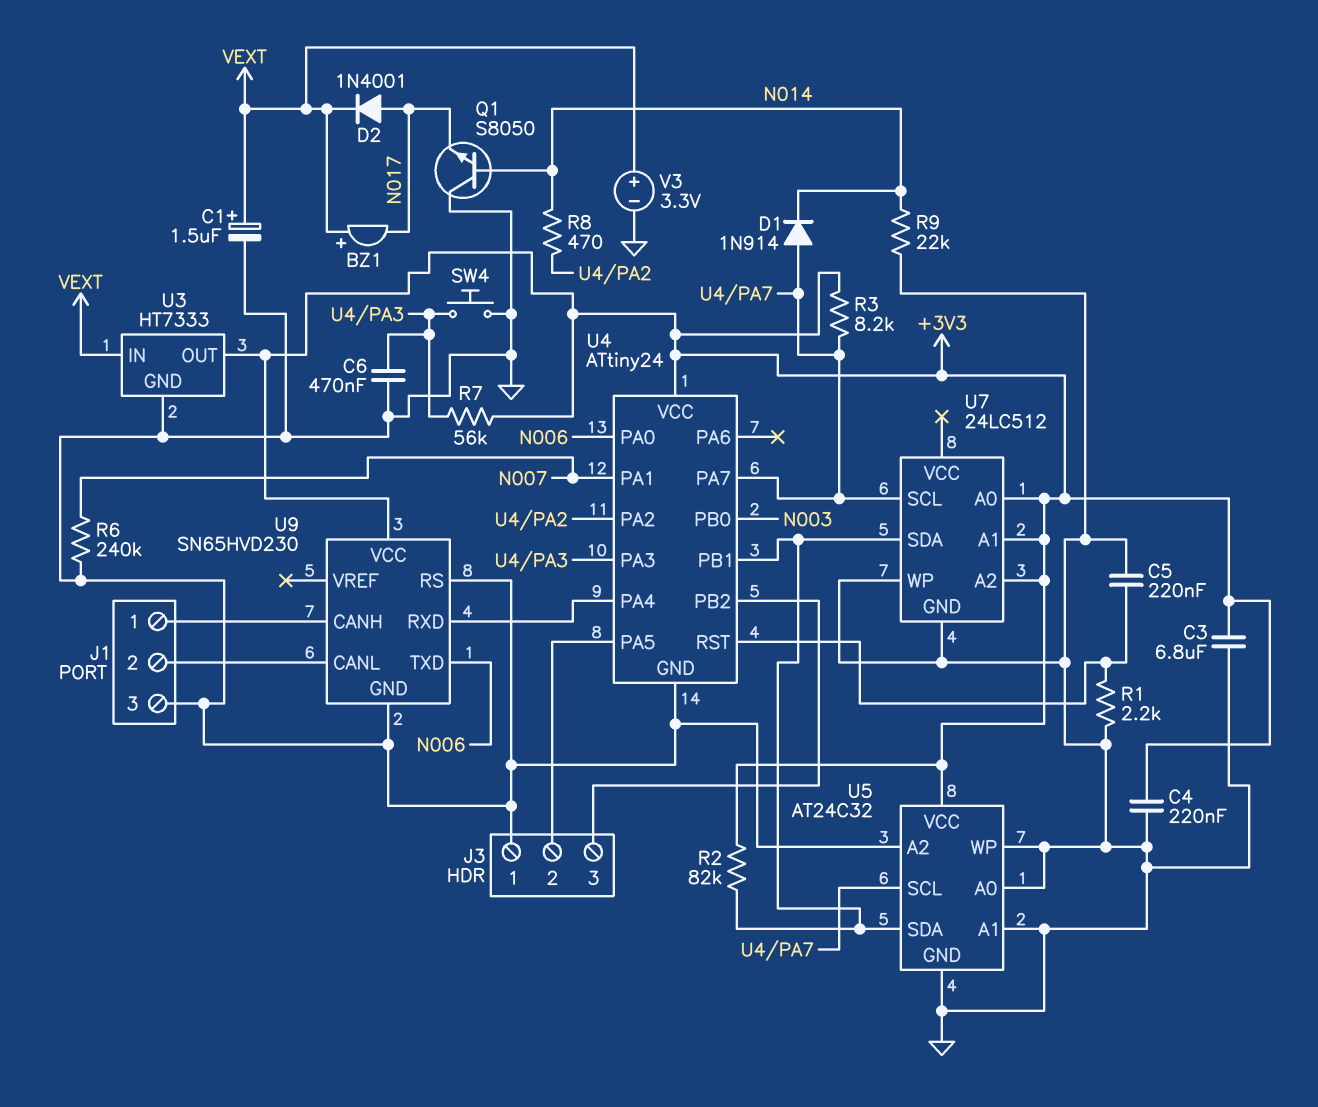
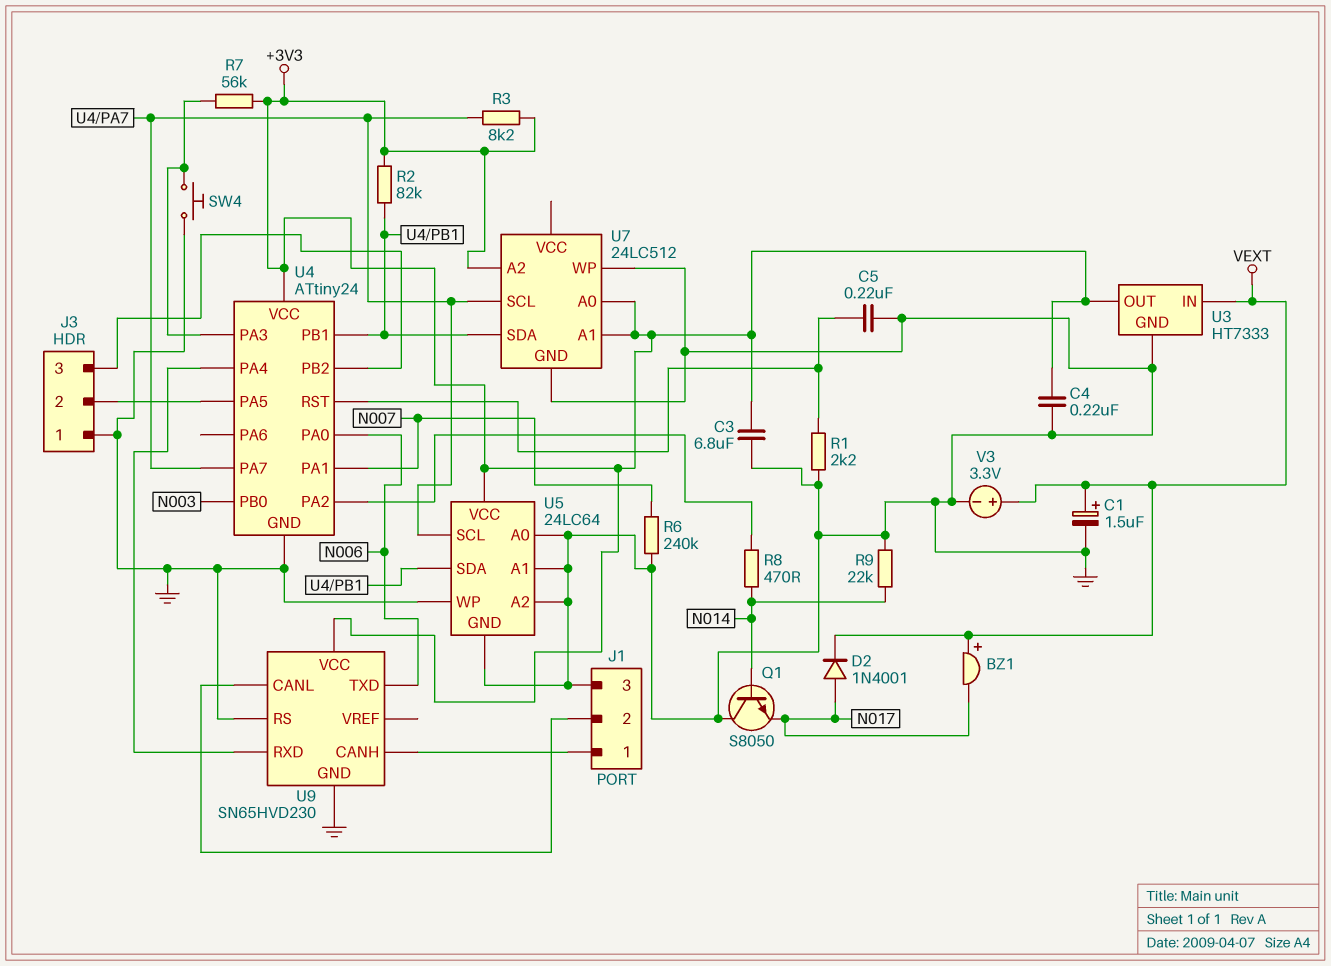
C6: 470nF (GND, U4/PA3) -> none
D1: diode 1N914 (A U4/PA7, K N014) -> none
U5: AT24C32 -> 24LC64

